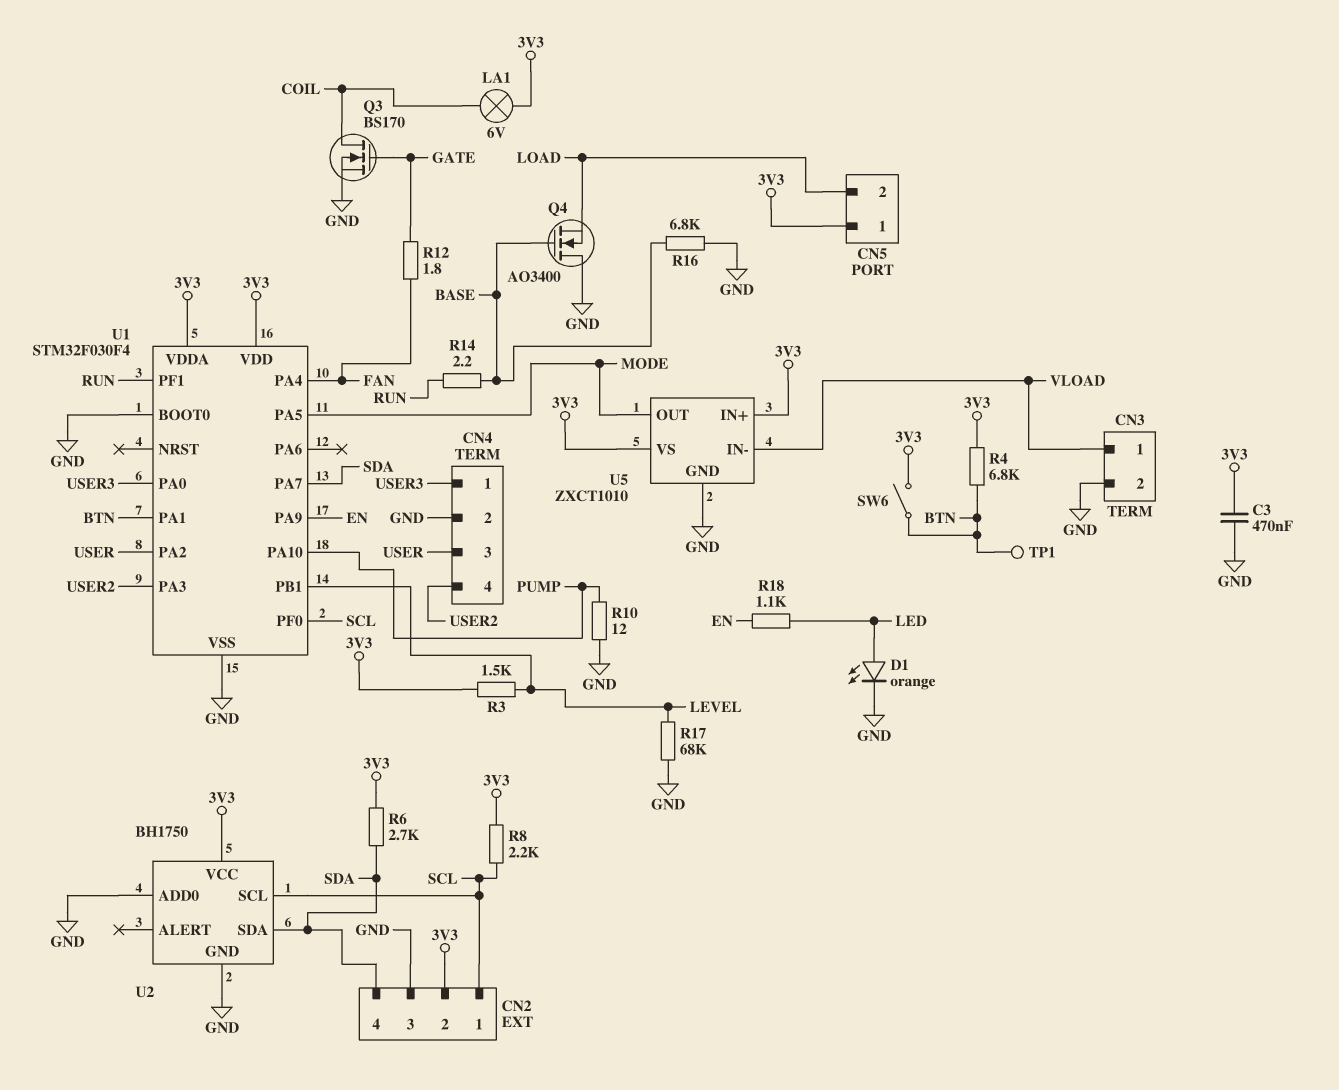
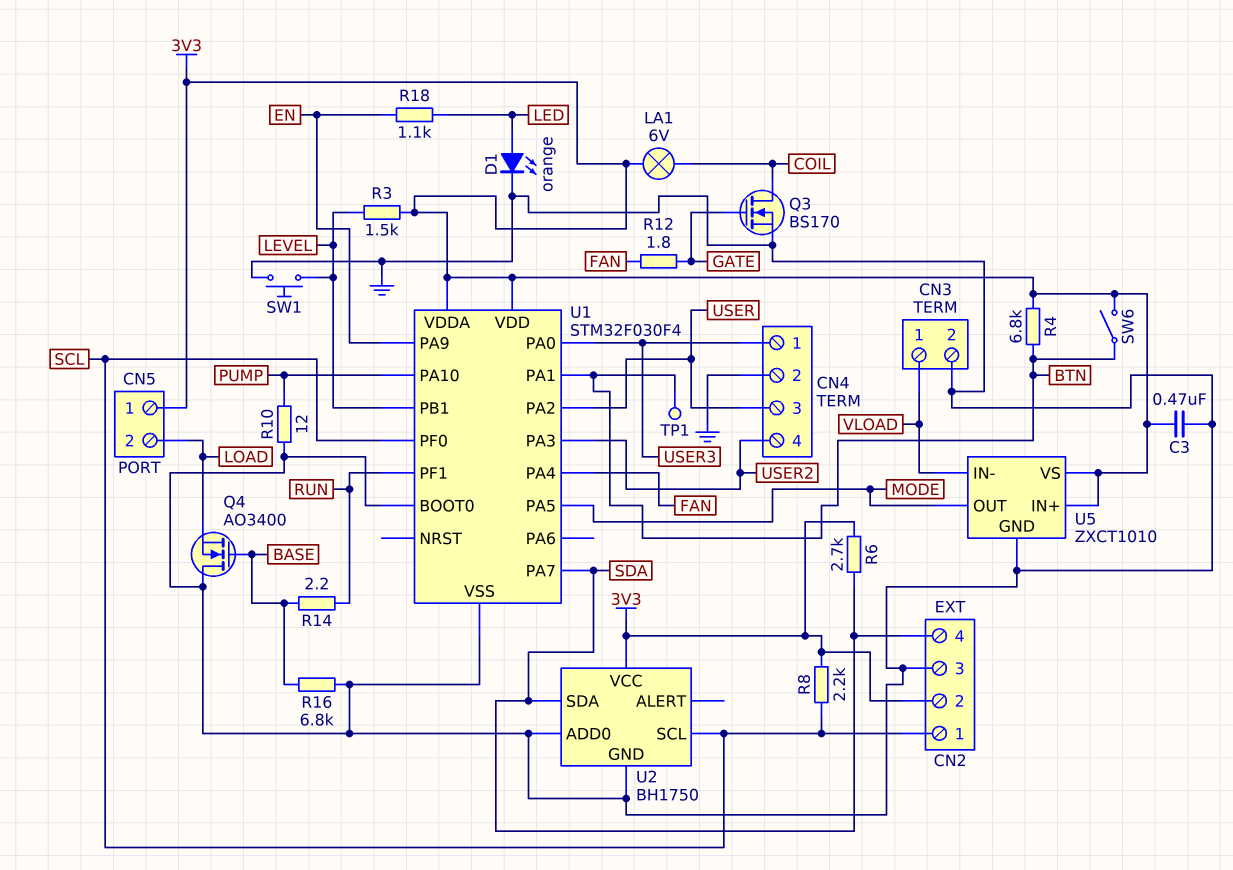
R17: 68k (GND, LEVEL) -> none
SW1: none -> button (GND, LEVEL)

